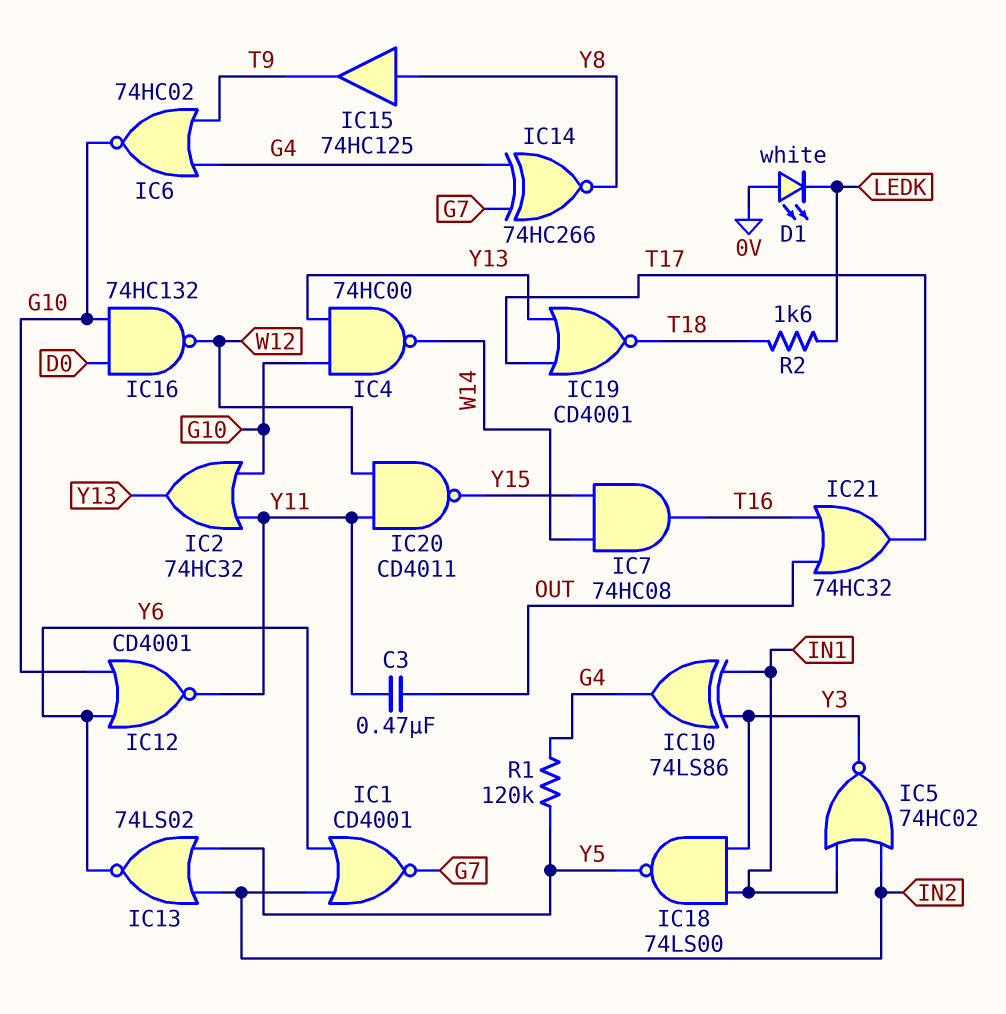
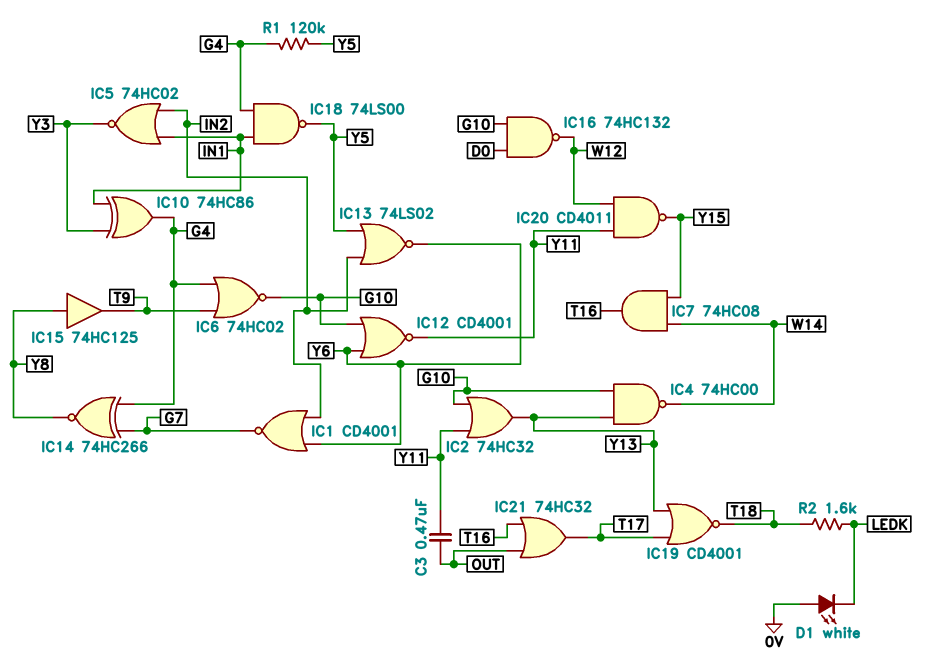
IC10: XOR 74LS86 (in IN1, in Y3, out G4) -> XOR 74HC86 (in IN1, in Y3, out G4)
IC18: NAND 74LS00 (in IN1, in Y3, out Y5) -> NAND 74LS00 (in G4, in IN1, out Y5)

